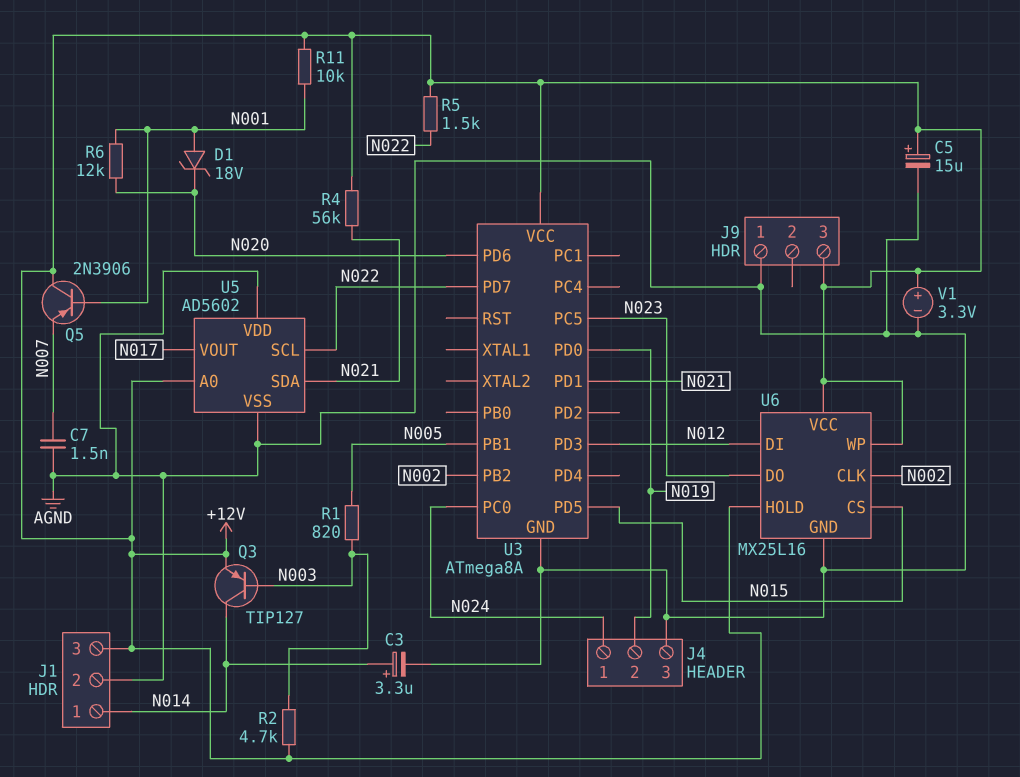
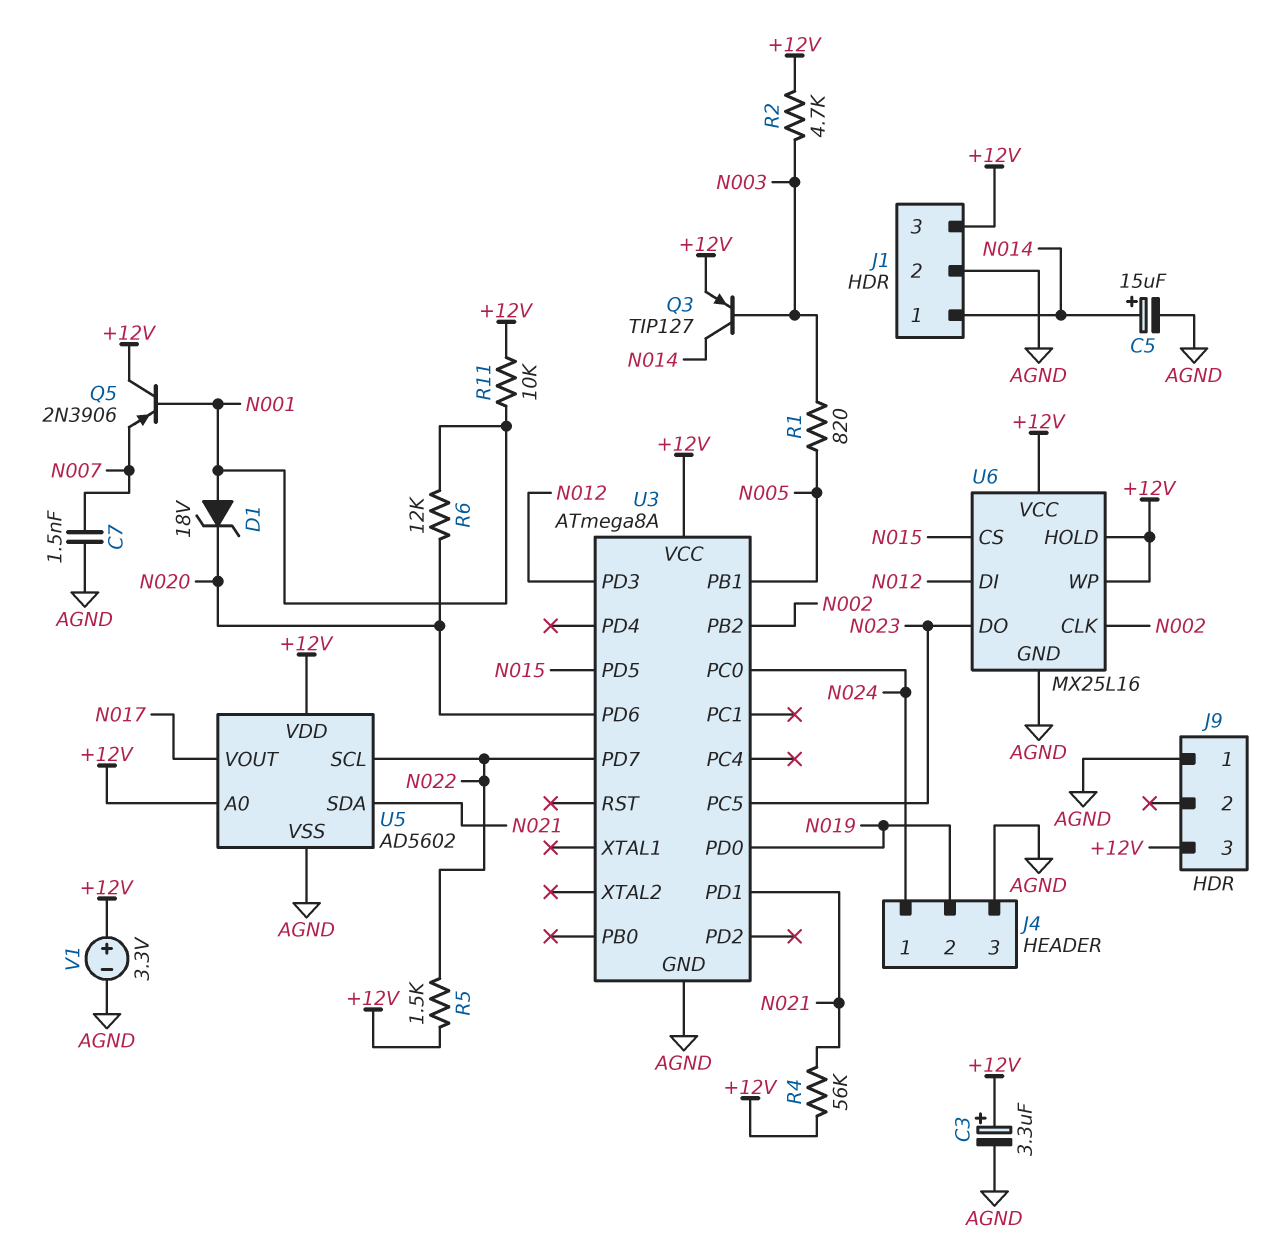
C3: 3.3uF (plus N014, minus AGND) -> 3.3uF (plus +12V, minus AGND)
C5: 15uF (plus +12V, minus AGND) -> 15uF (plus N014, minus AGND)
U5 pin VDD: AGND -> +12V

